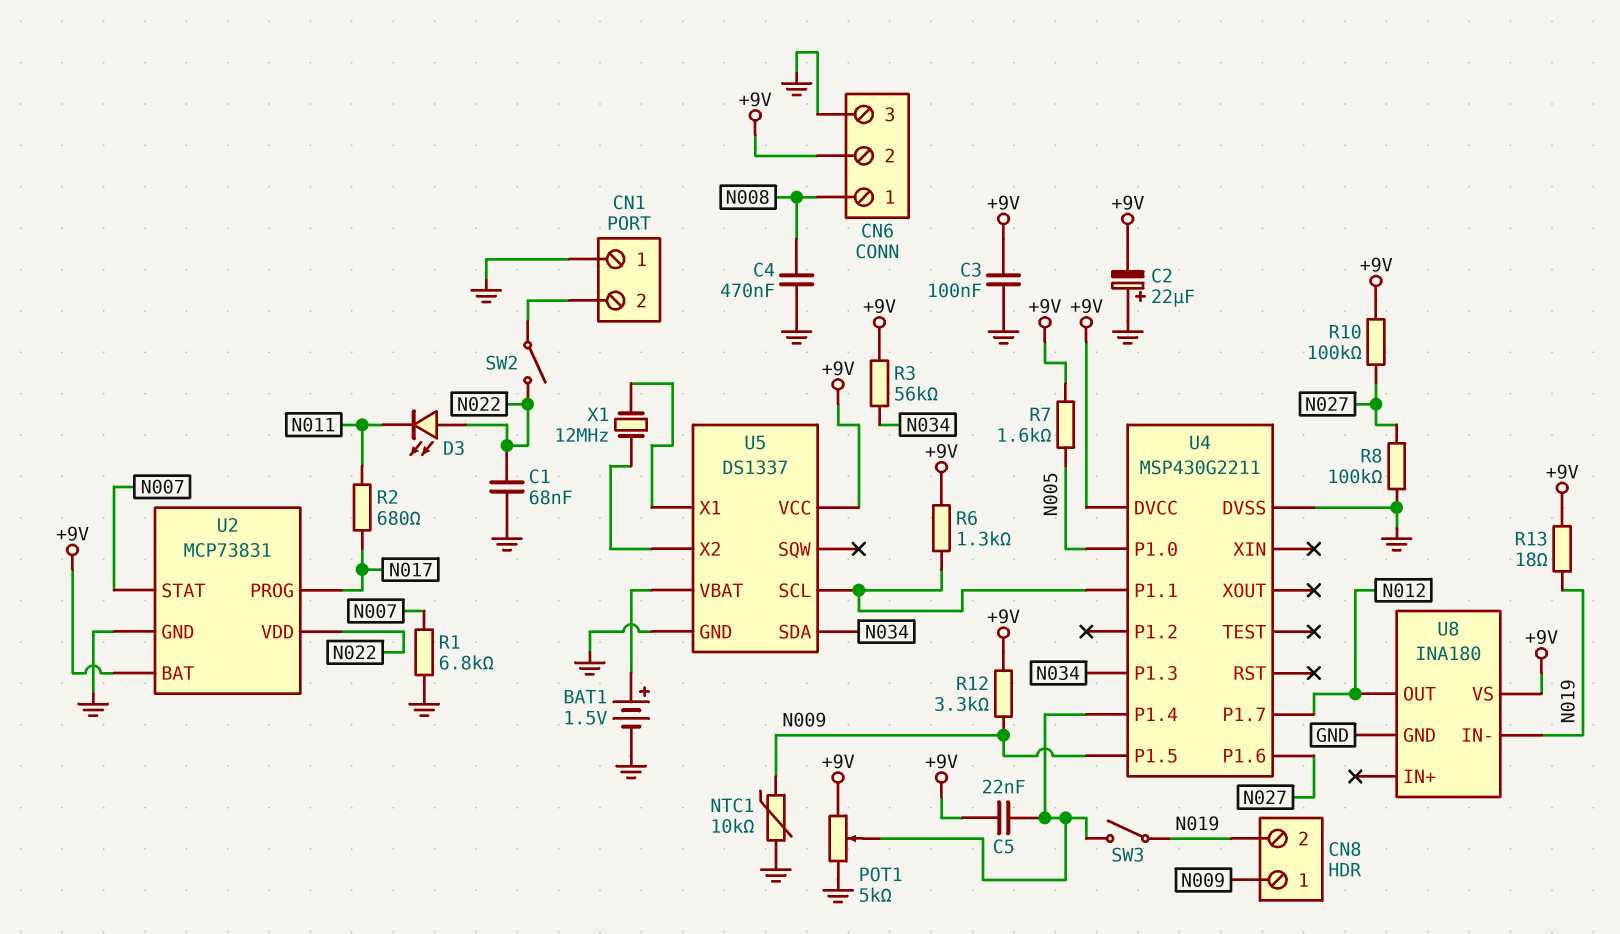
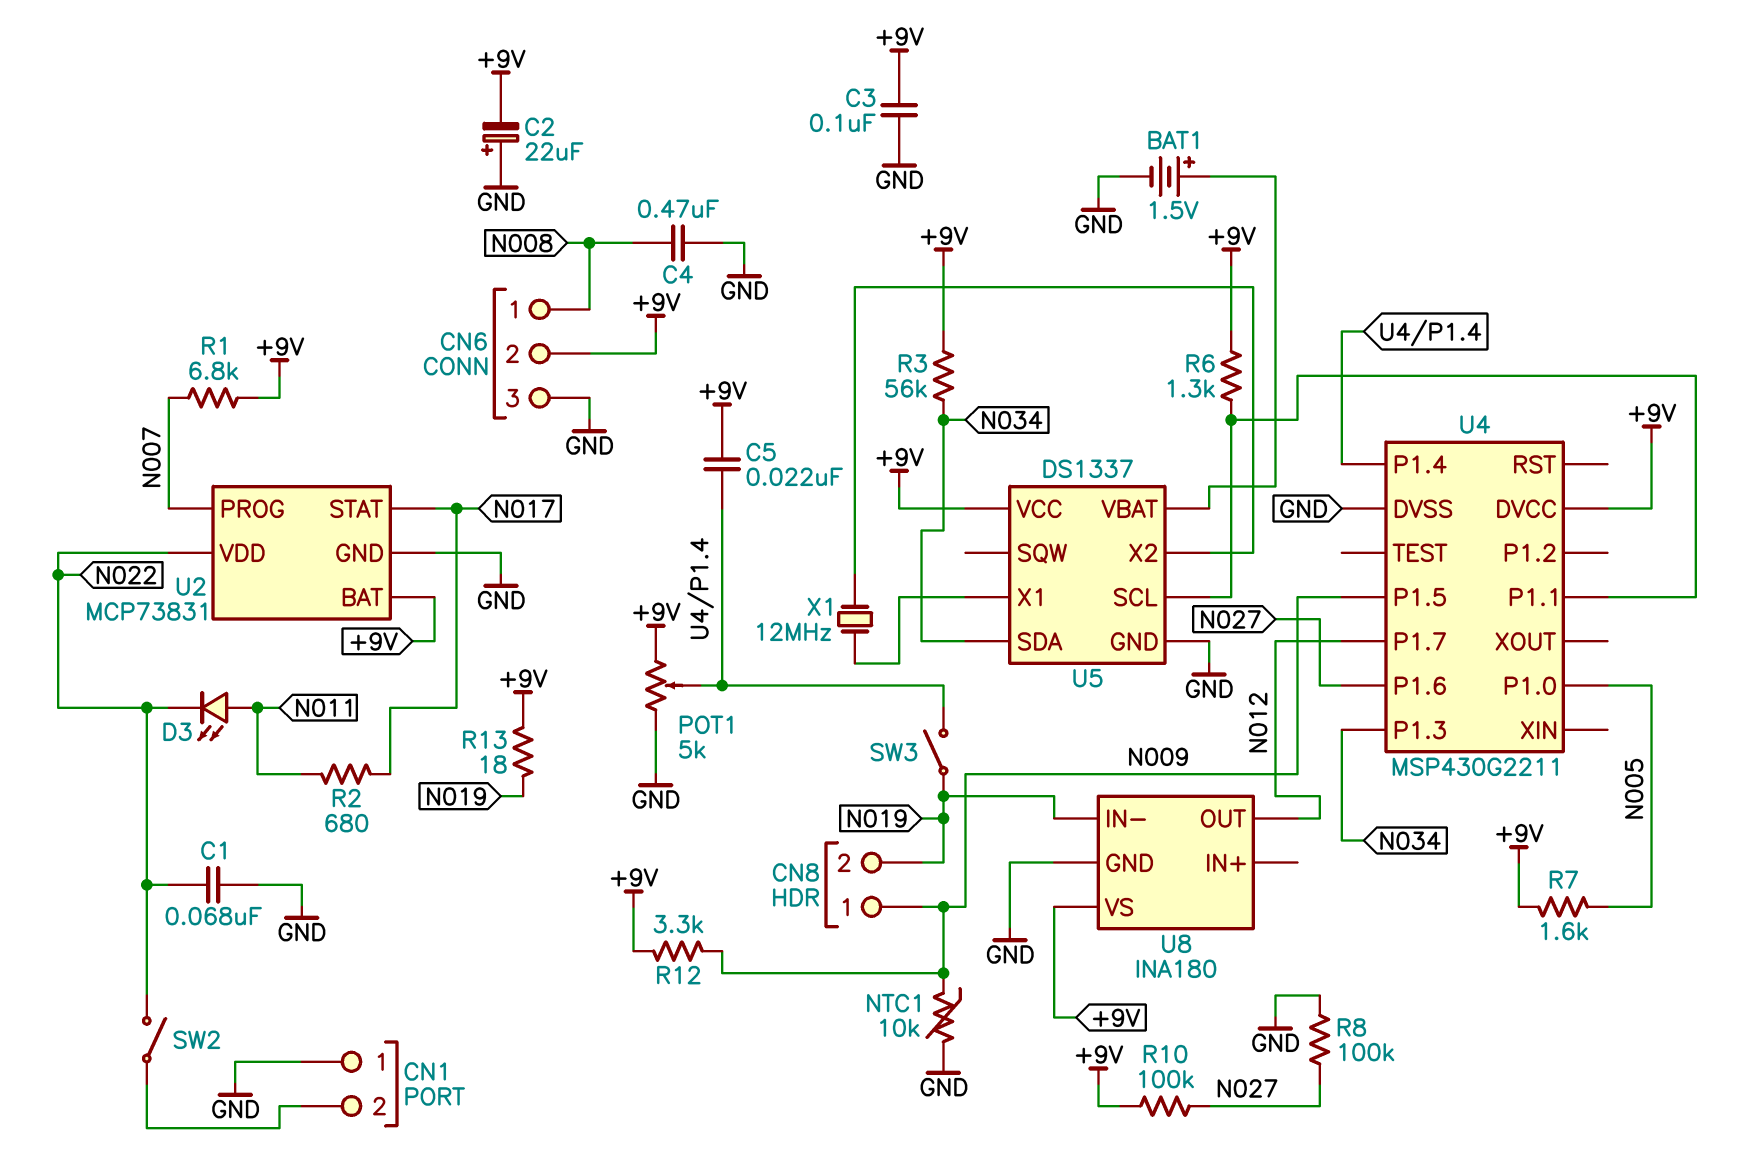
D3: LED (A N022, K N011) -> LED (A N011, K N022)
R1: 6.8k (GND, N007) -> 6.8k (+9V, N007)
U2 pin PROG: N017 -> N007
U2 pin STAT: N007 -> N017

